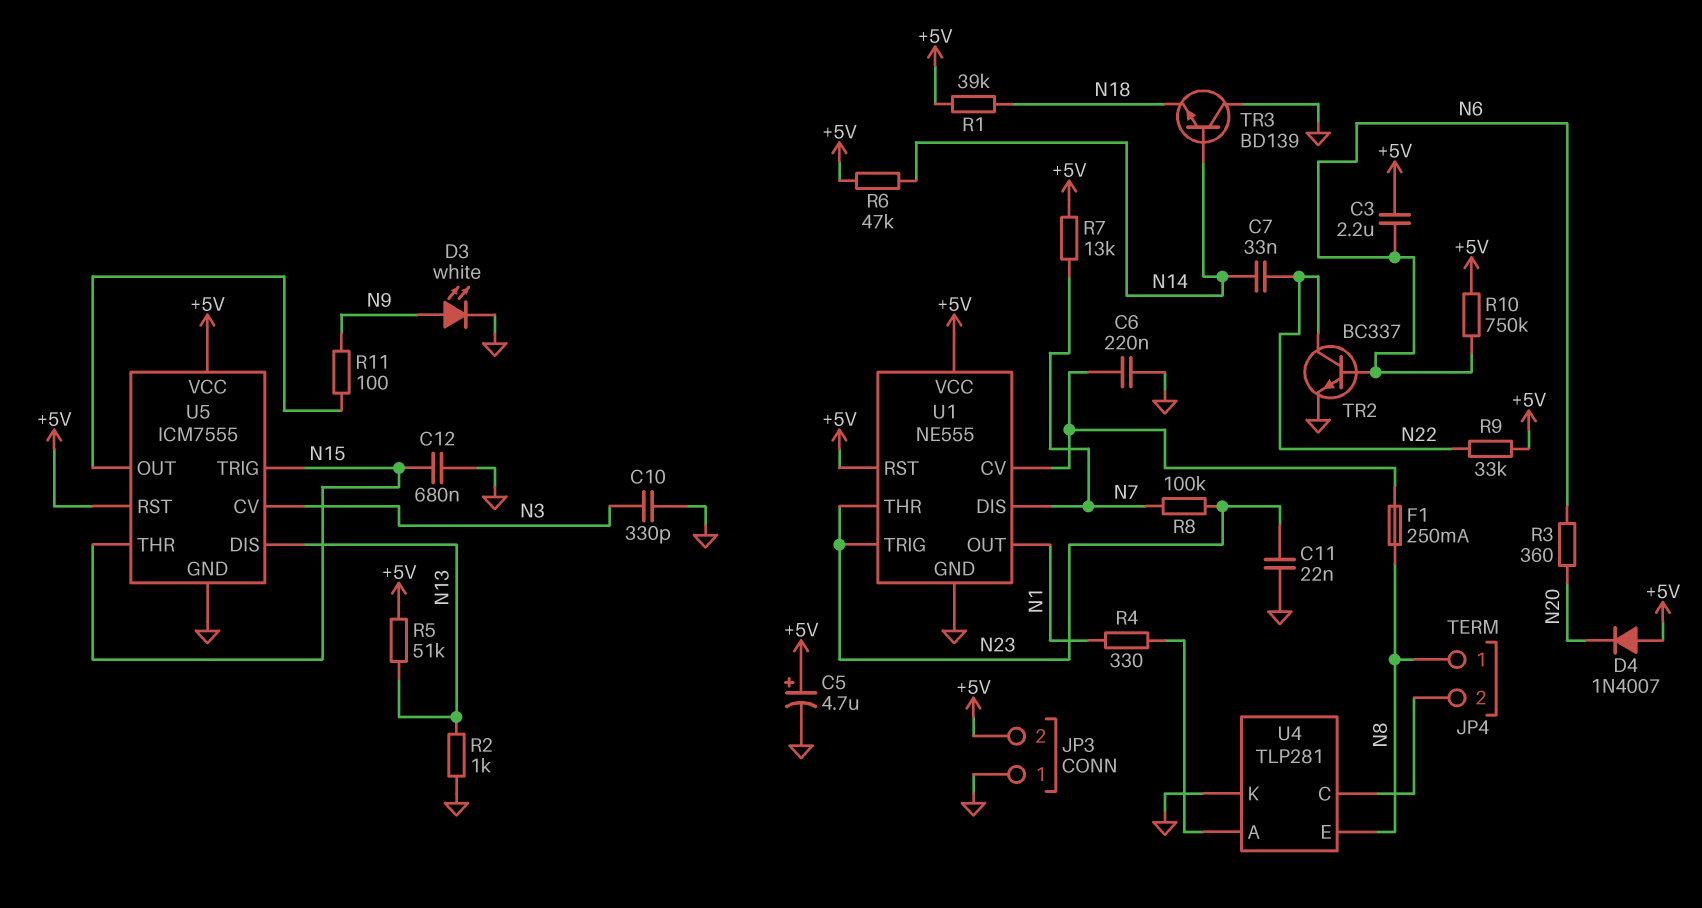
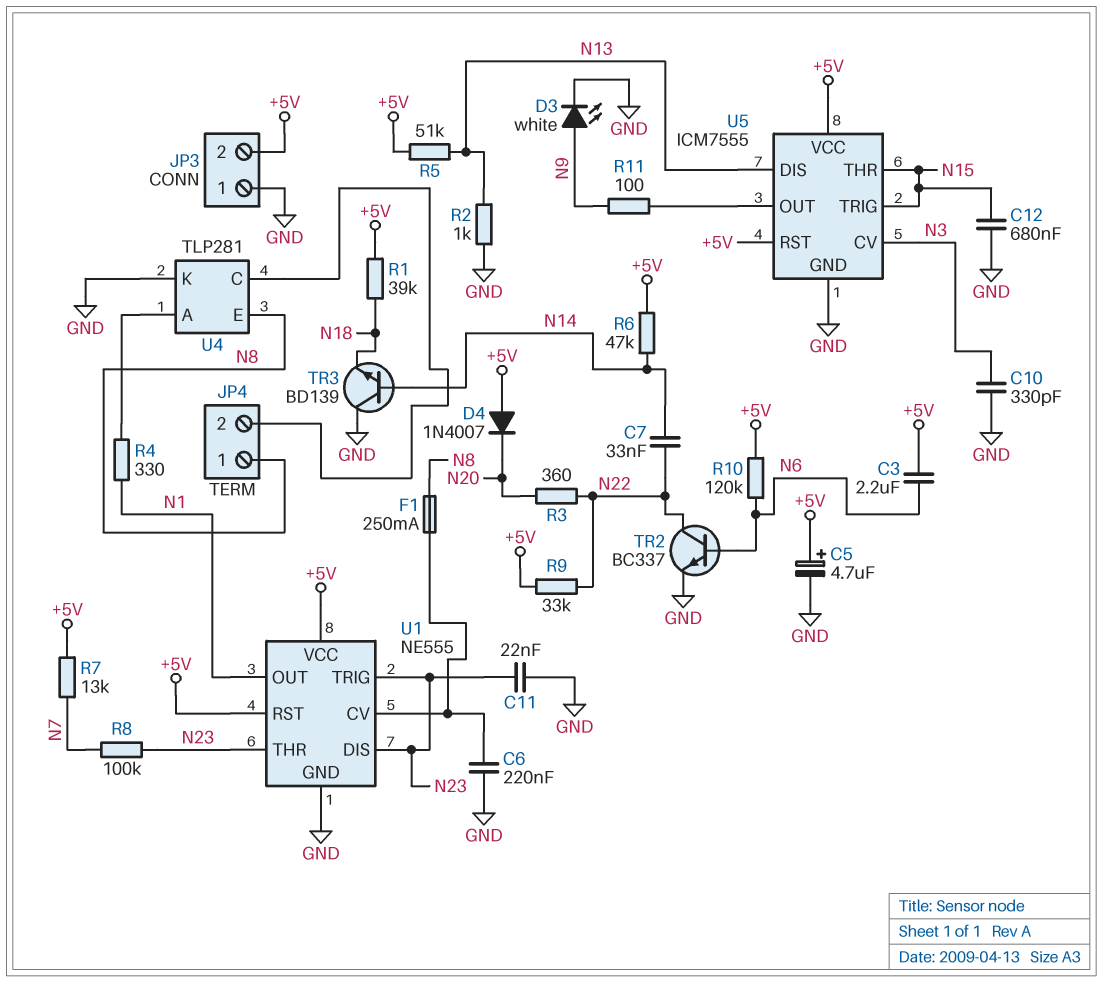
R3: 360 (N6, N20) -> 360 (N20, N22)
R10: 750k (+5V, N6) -> 120k (+5V, N6)
U1 pin DIS: N7 -> N23

